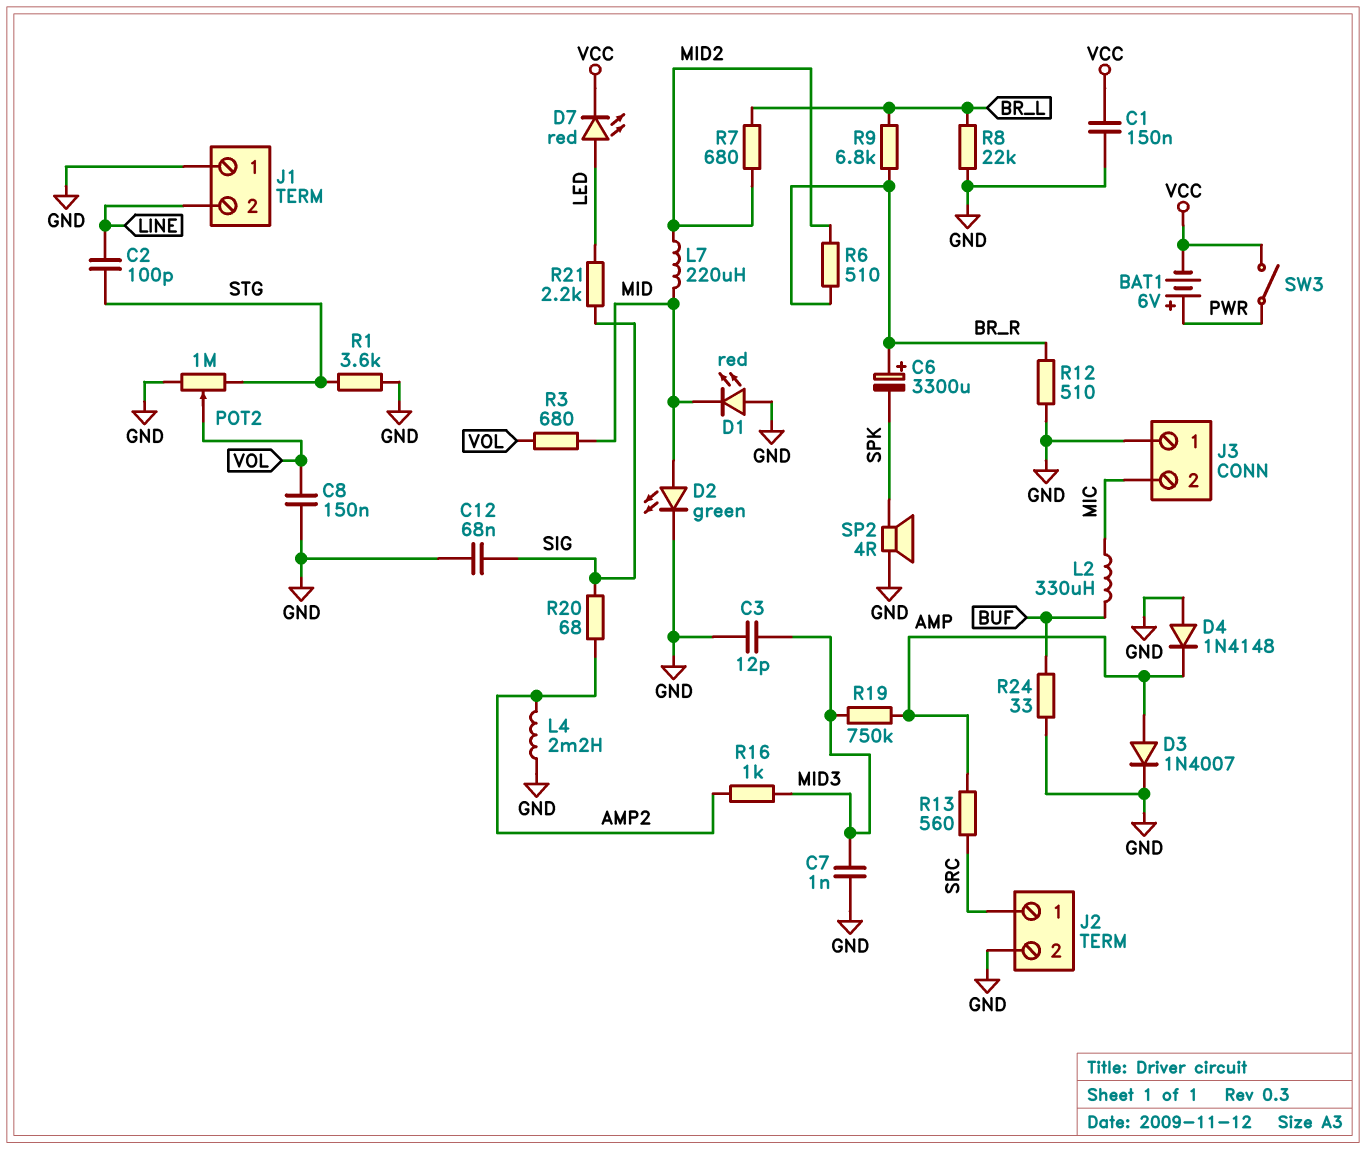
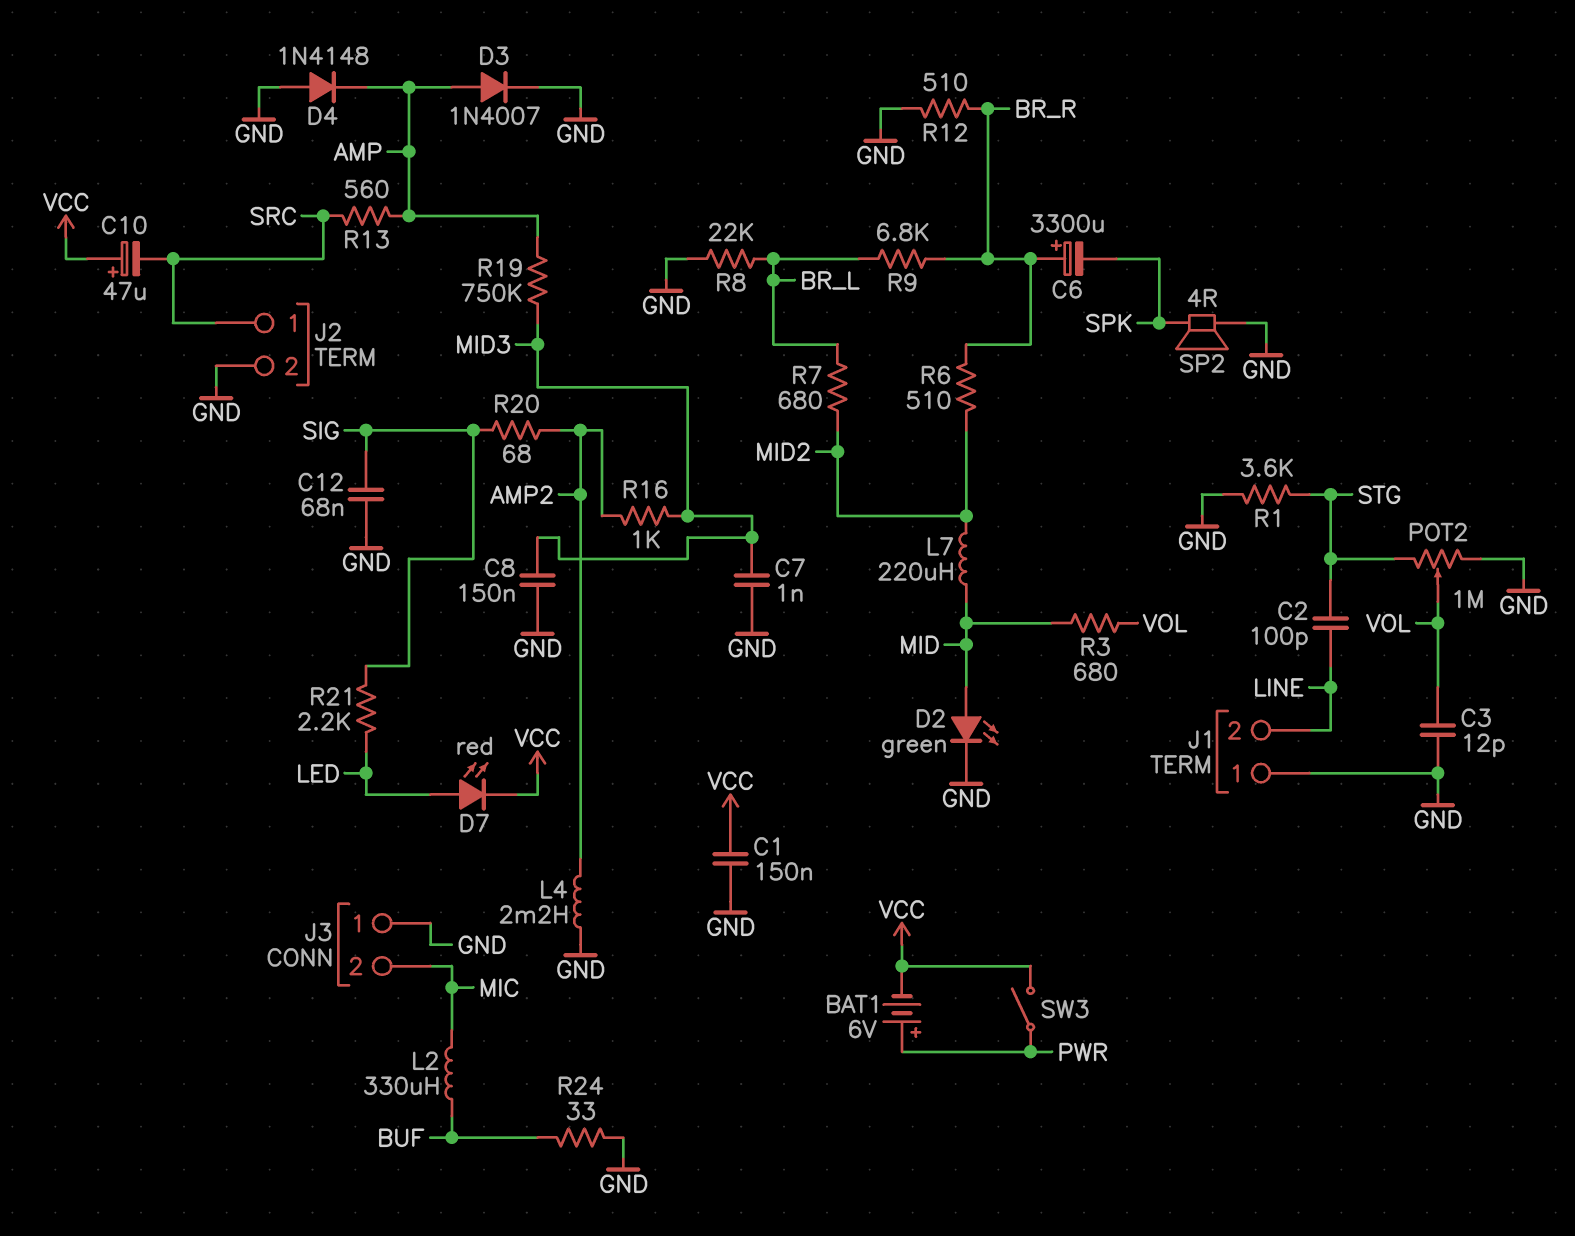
C3: 12pF (GND, MID3) -> 12pF (GND, VOL)
C8: 150nF (GND, VOL) -> 150nF (GND, MID3)
C10: none -> 47uF (plus VCC, minus SRC)
D1: LED red (A GND, K MID) -> none

